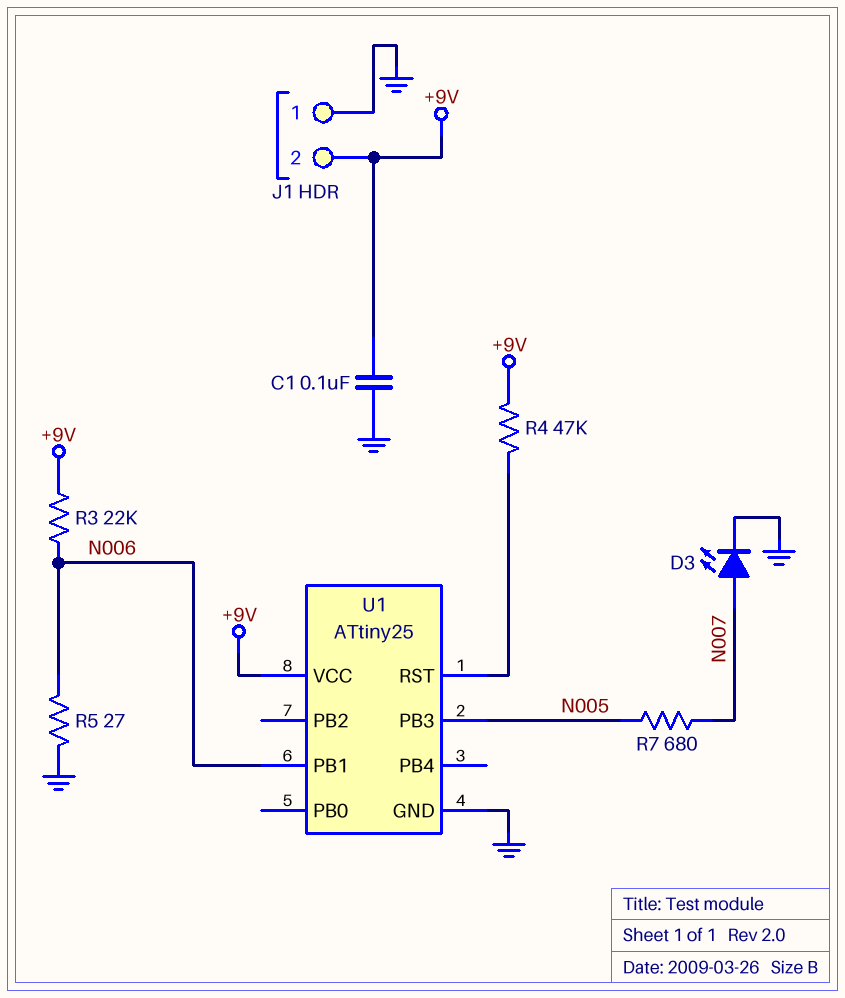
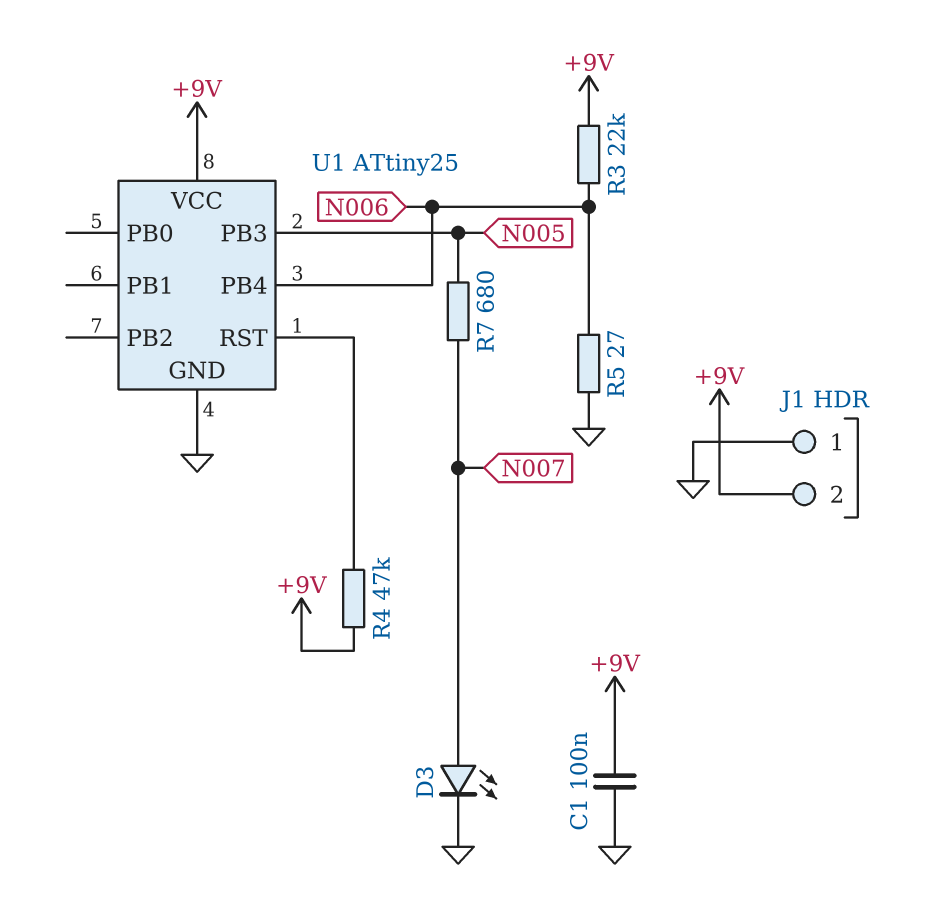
U1 pin PB1: N006 -> none
U1 pin PB4: none -> N006

